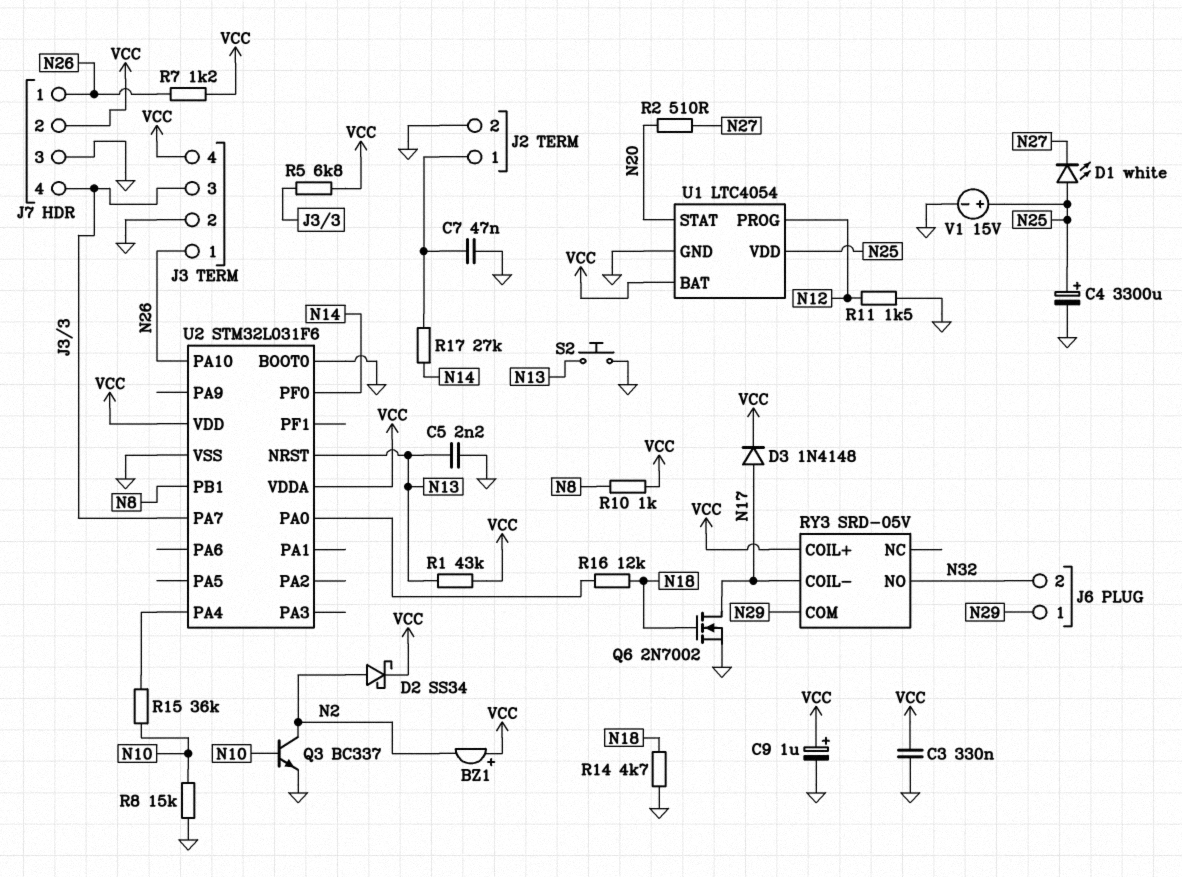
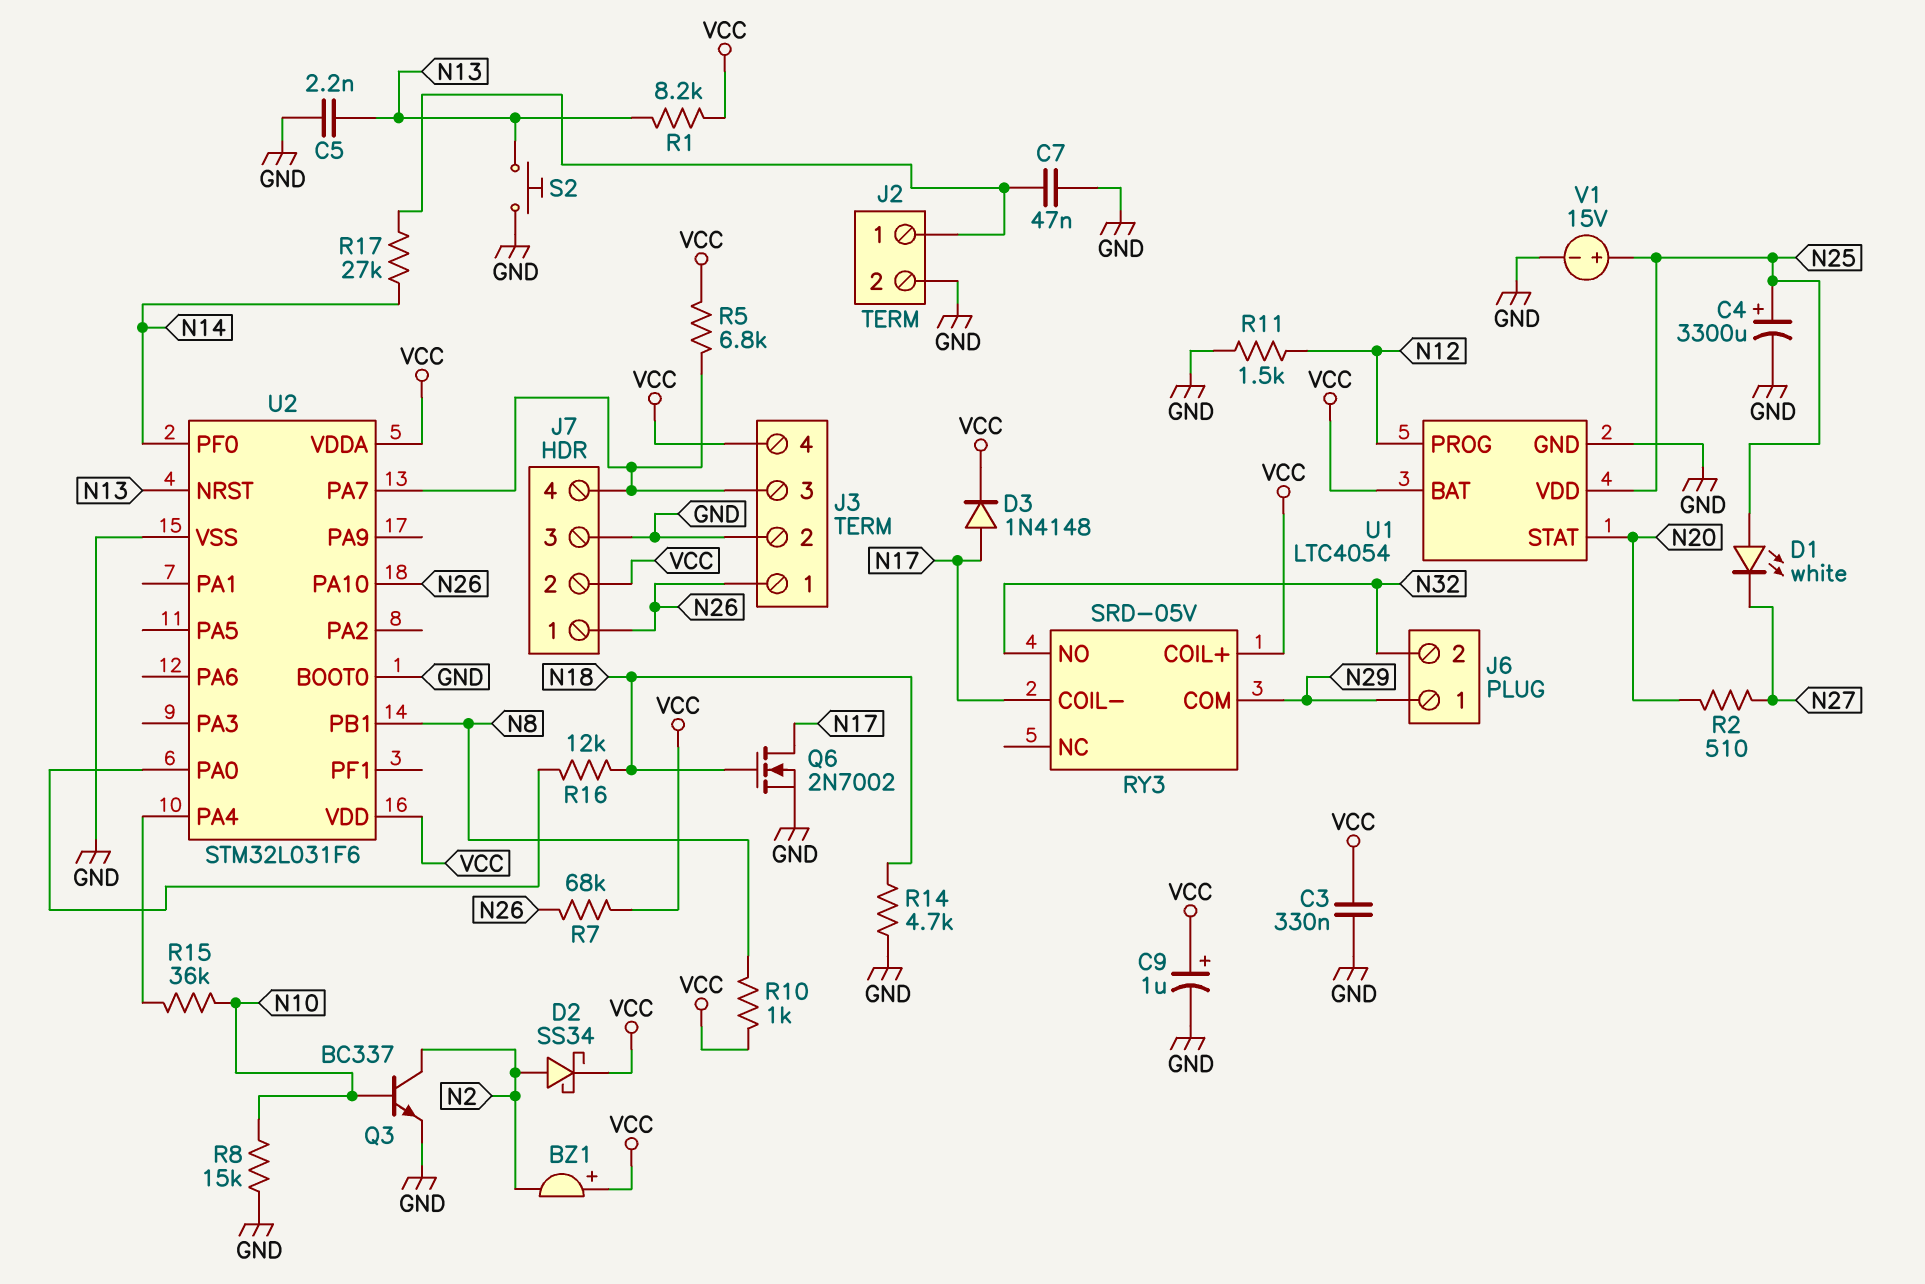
R1: 43k (N13, VCC) -> 8.2k (N13, VCC)
R7: 1.2k (N26, VCC) -> 68k (N26, VCC)

